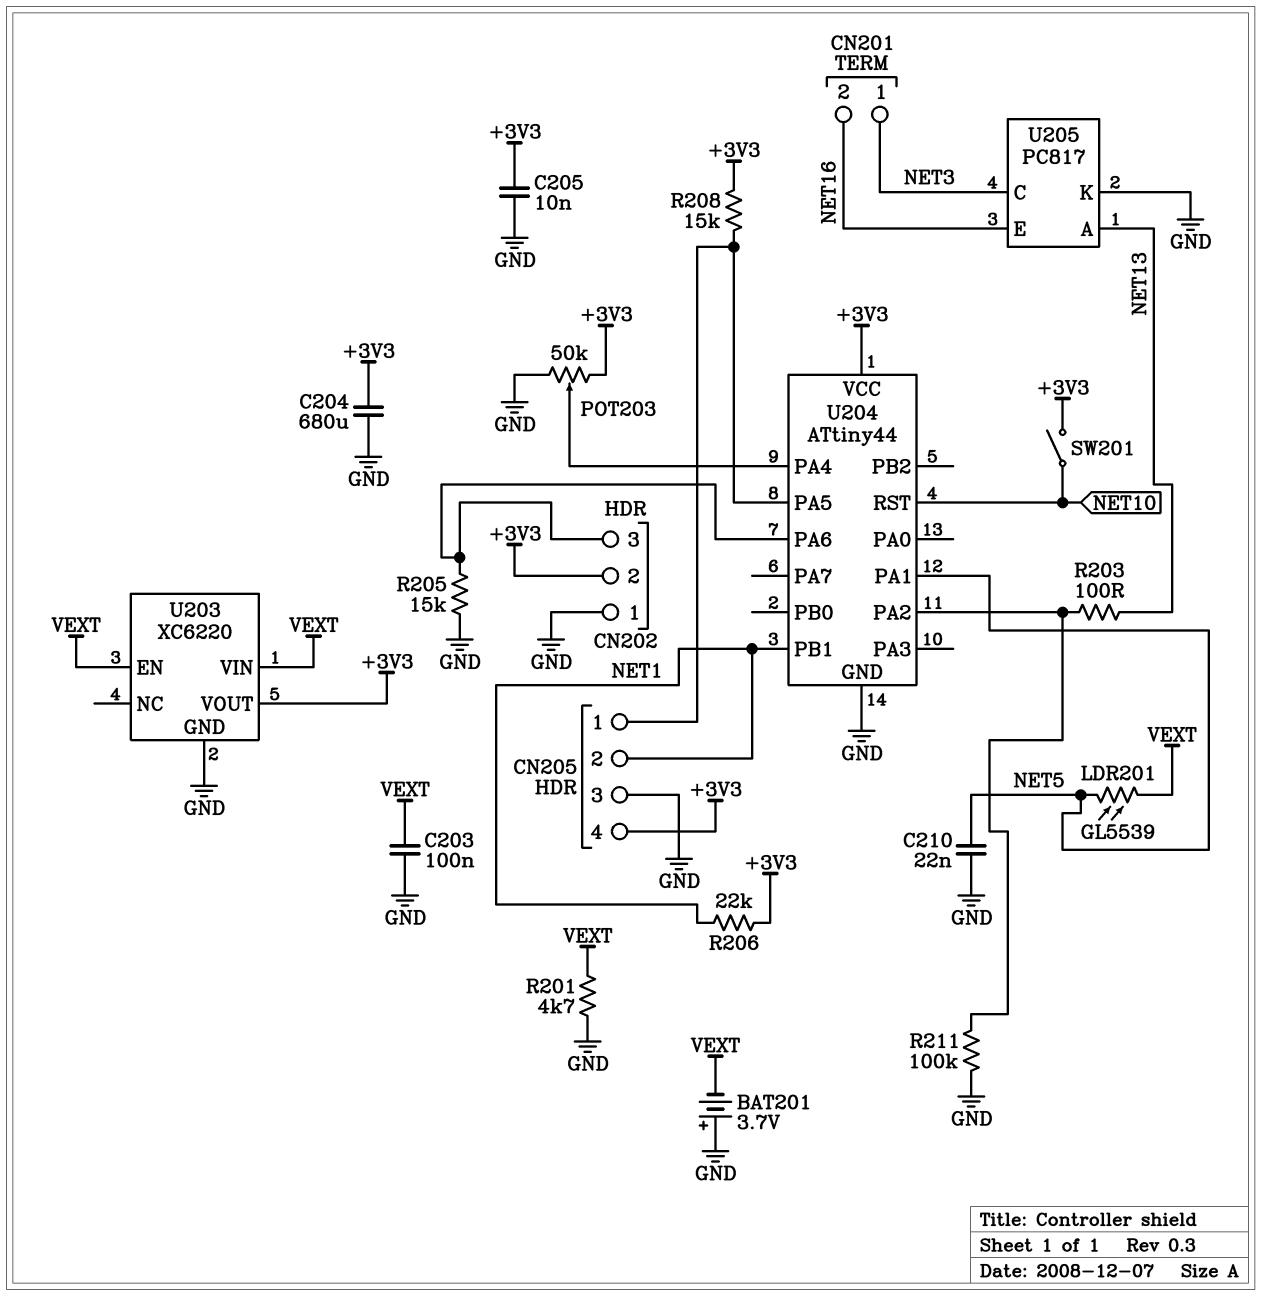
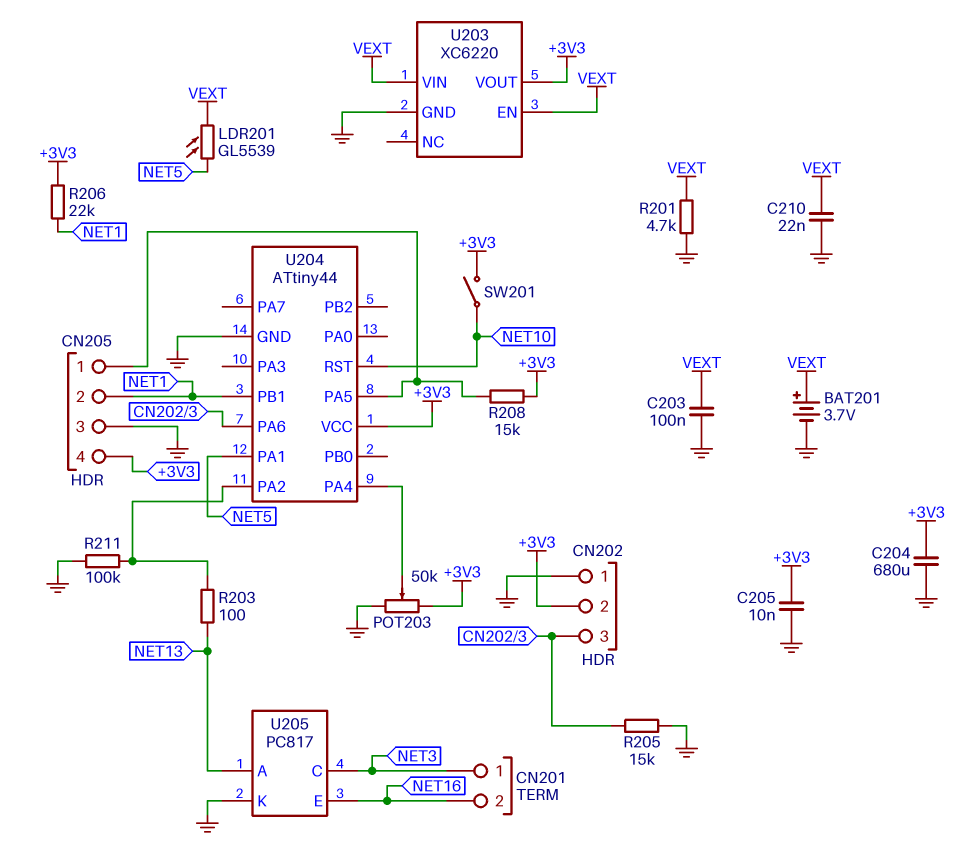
BAT201: 3.7V (plus GND, minus VEXT) -> 3.7V (plus VEXT, minus GND)
C210: 22nF (GND, NET5) -> 22nF (GND, VEXT)

